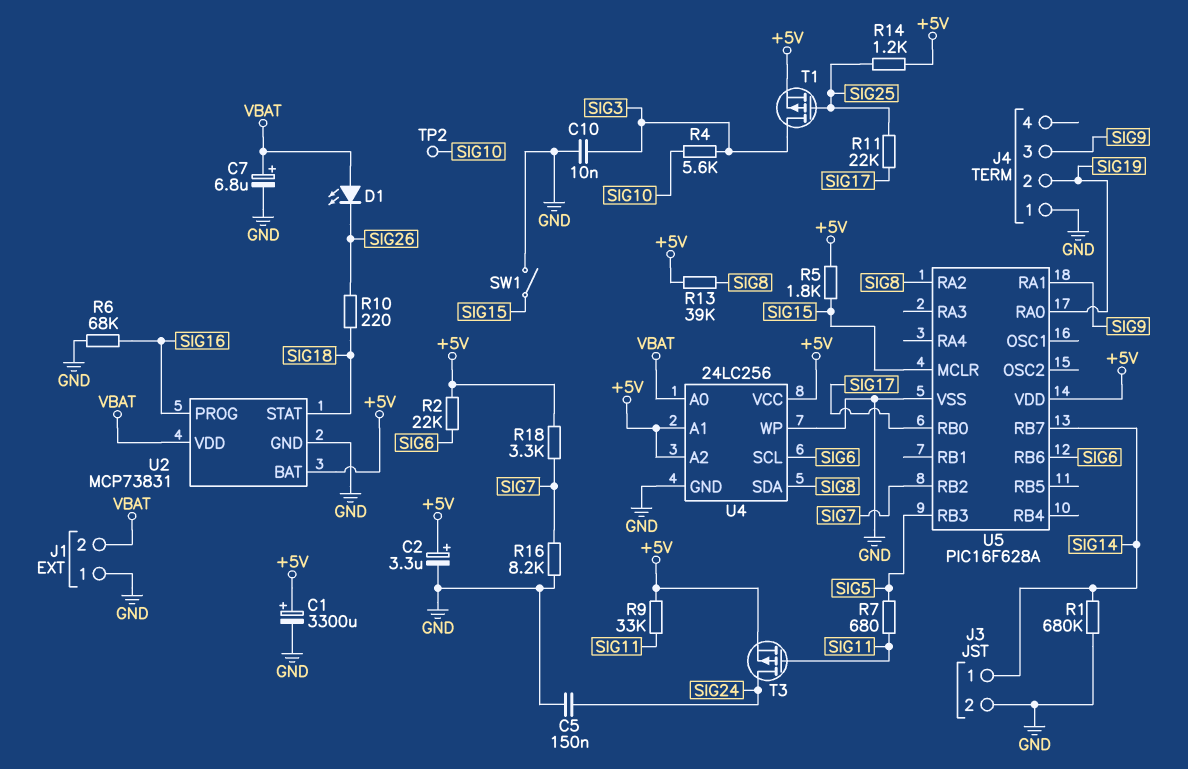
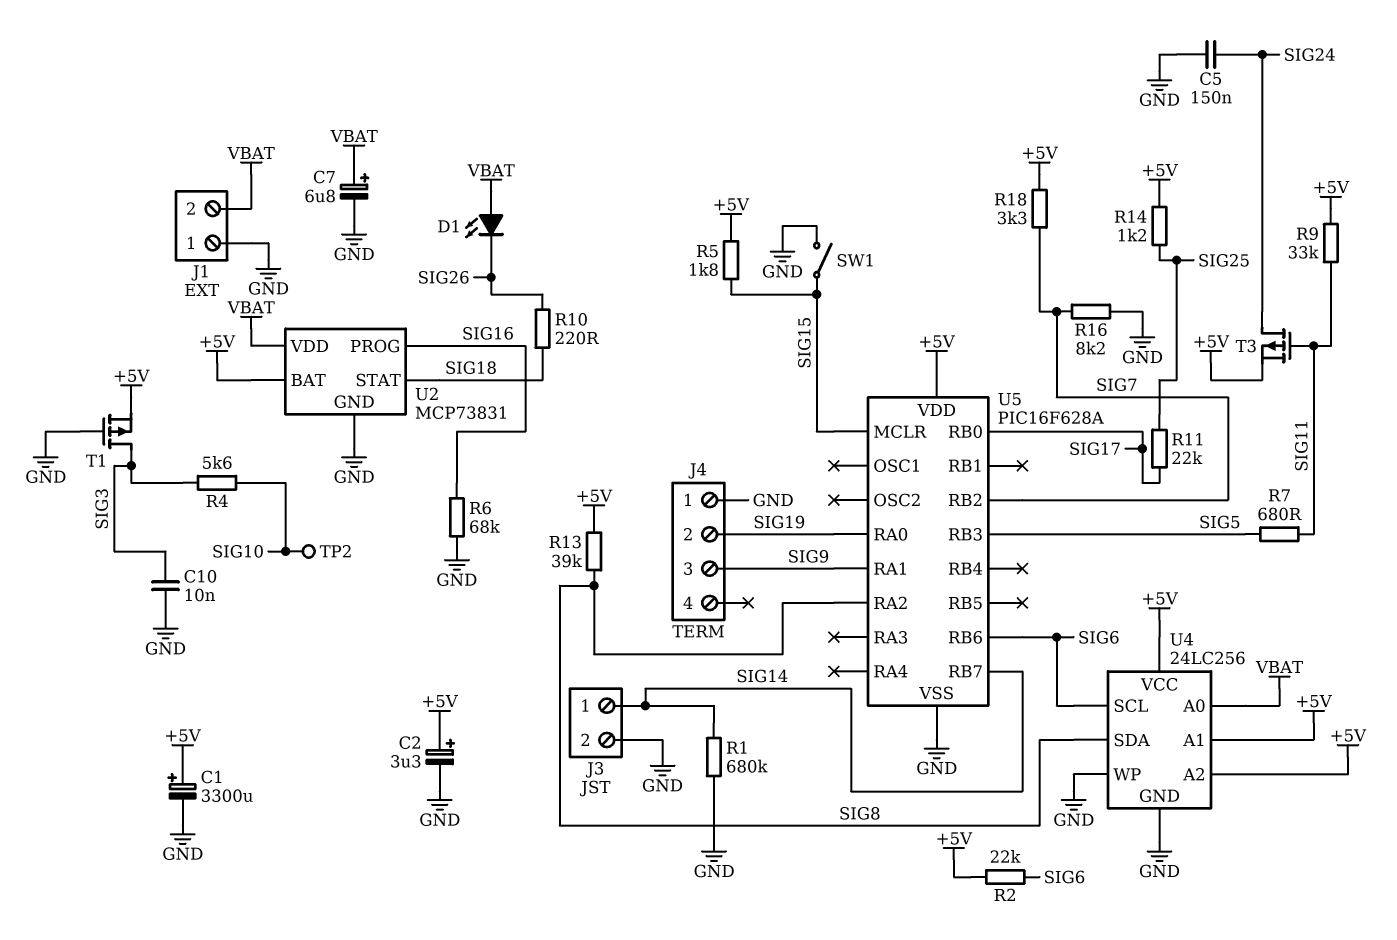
T1: PMOS (G SIG25, D SIG3, S +5V) -> PMOS (G GND, D SIG3, S +5V)

